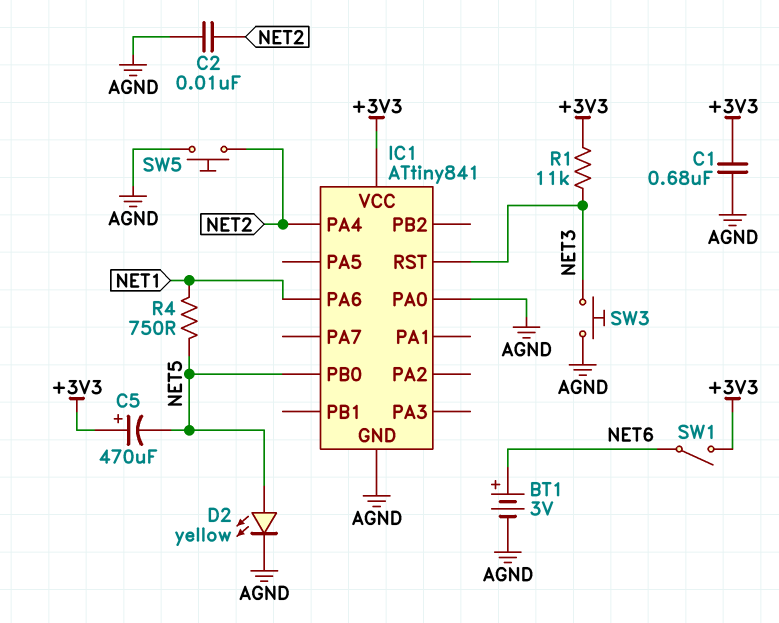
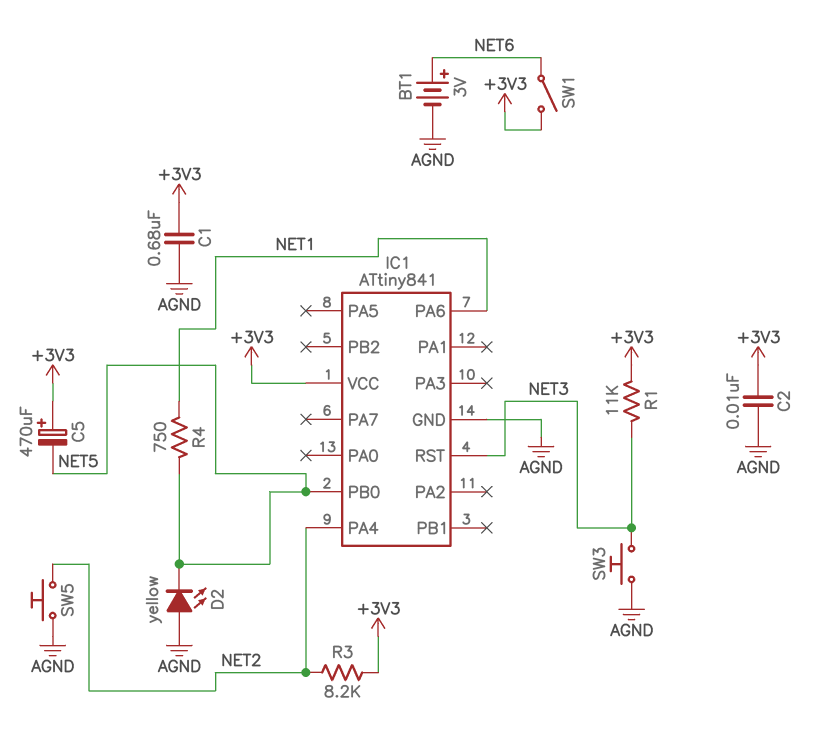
C2: 10nF (AGND, NET2) -> 10nF (+3V3, AGND)
D2: LED yellow (A NET5, K AGND) -> LED yellow (A AGND, K NET5)
IC1 pin PA0: AGND -> none
R3: none -> 8.2k (+3V3, NET2)

